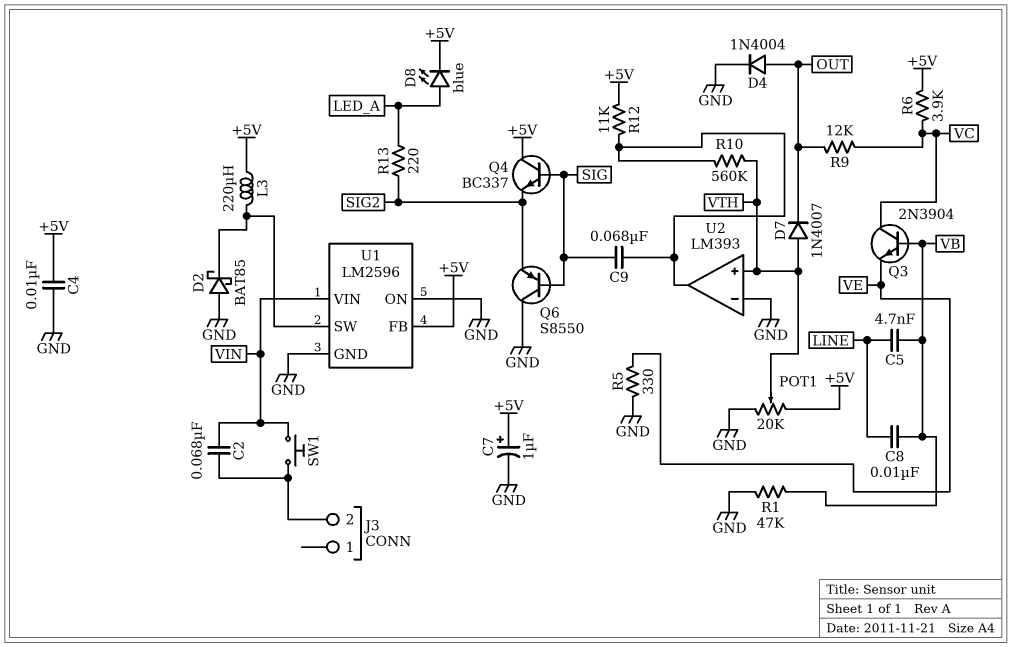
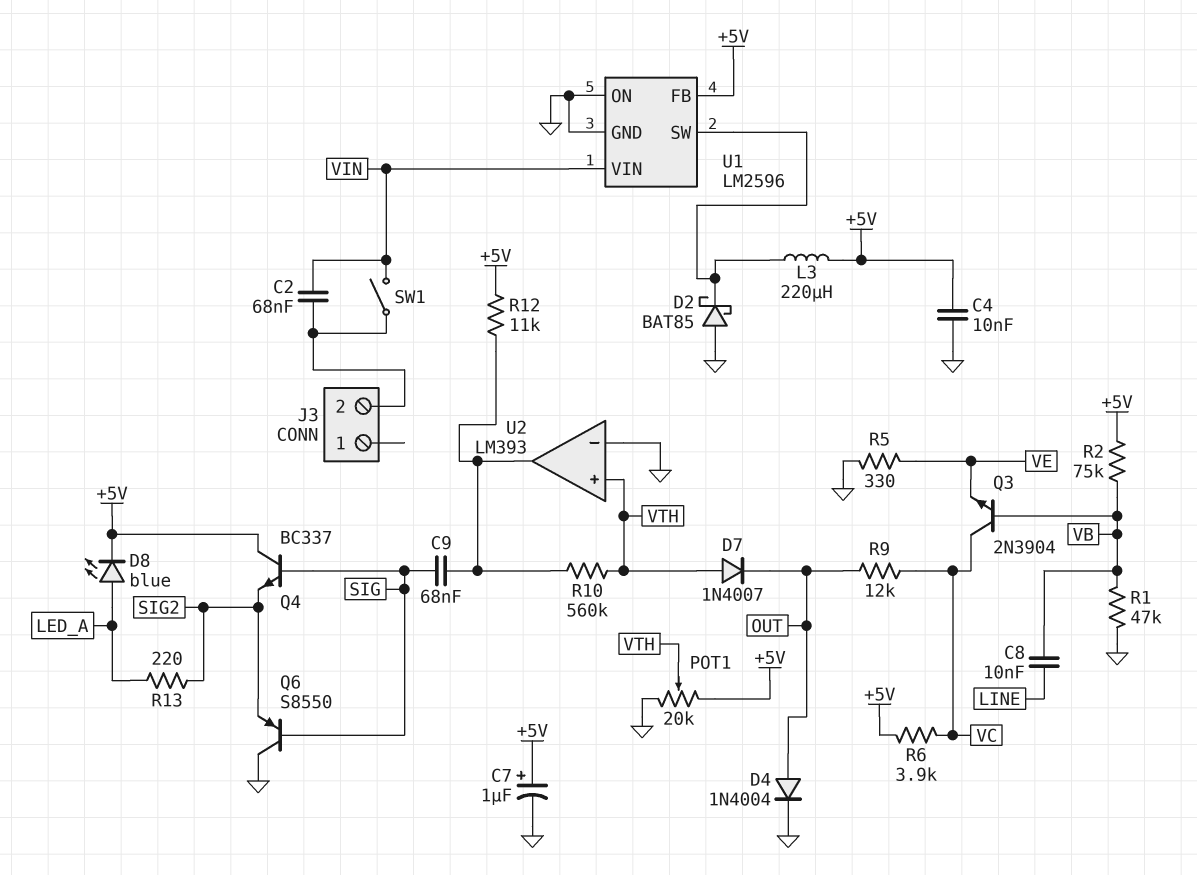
C5: 4.7nF (LINE, VB) -> none
R2: none -> 75k (+5V, VB)
SW1: button (J3/2, VIN) -> switch (J3/2, VIN)

